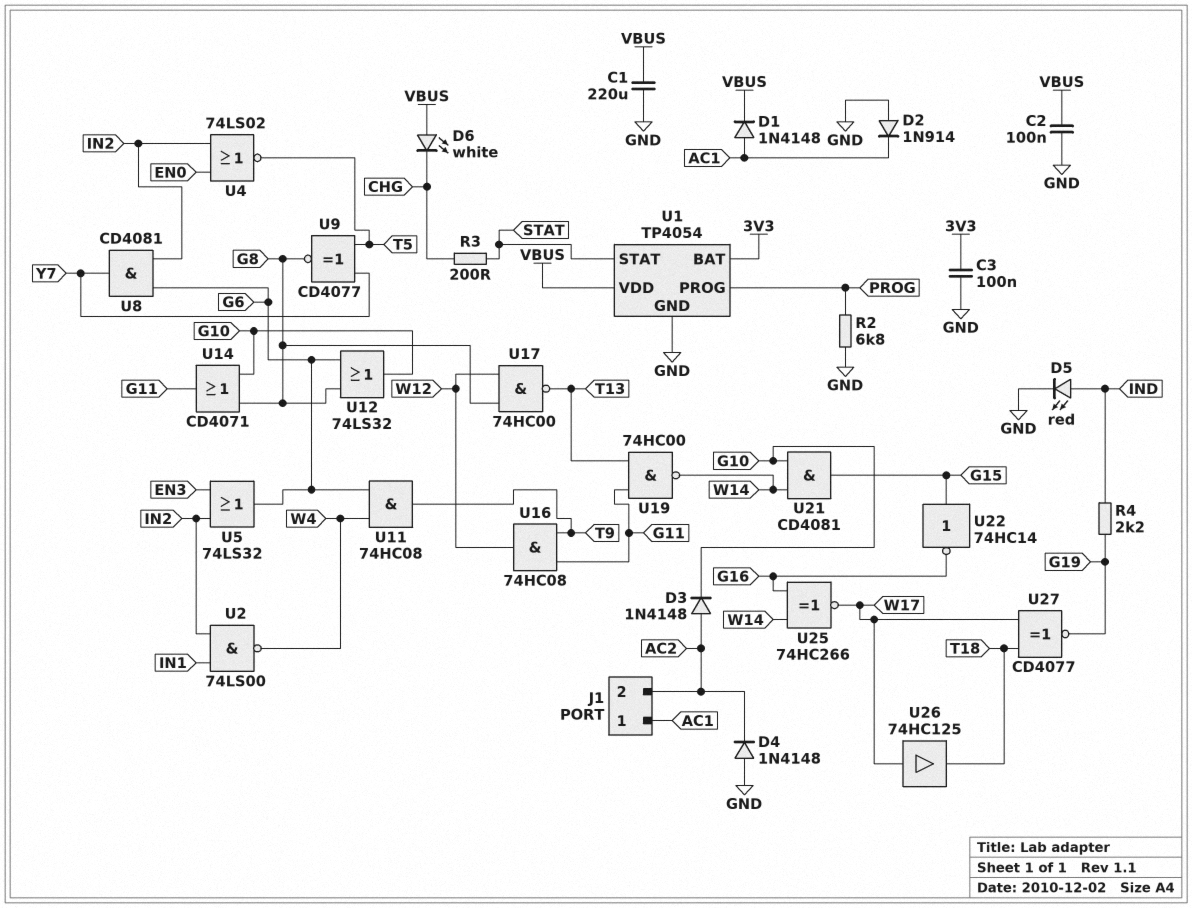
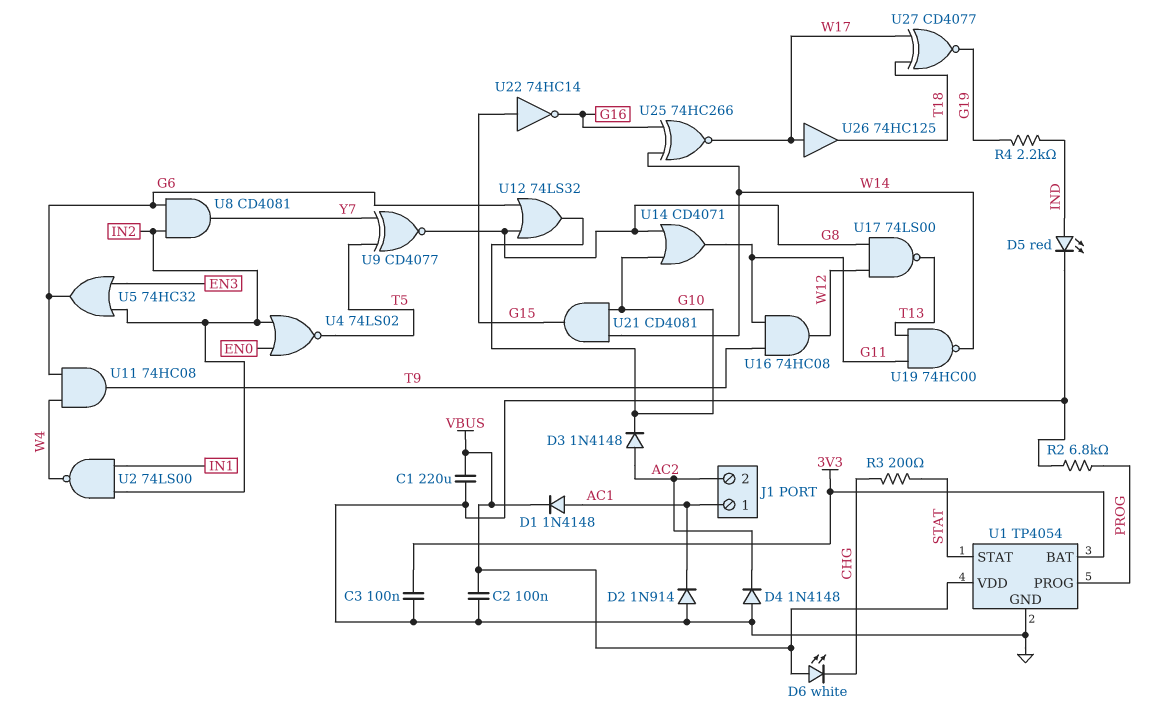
U5: OR 74LS32 (in EN3, in IN2, out G6) -> OR 74HC32 (in EN3, in IN2, out G6)
U17: NAND 74HC00 (in G8, in W12, out T13) -> NAND 74LS00 (in G8, in W12, out T13)

